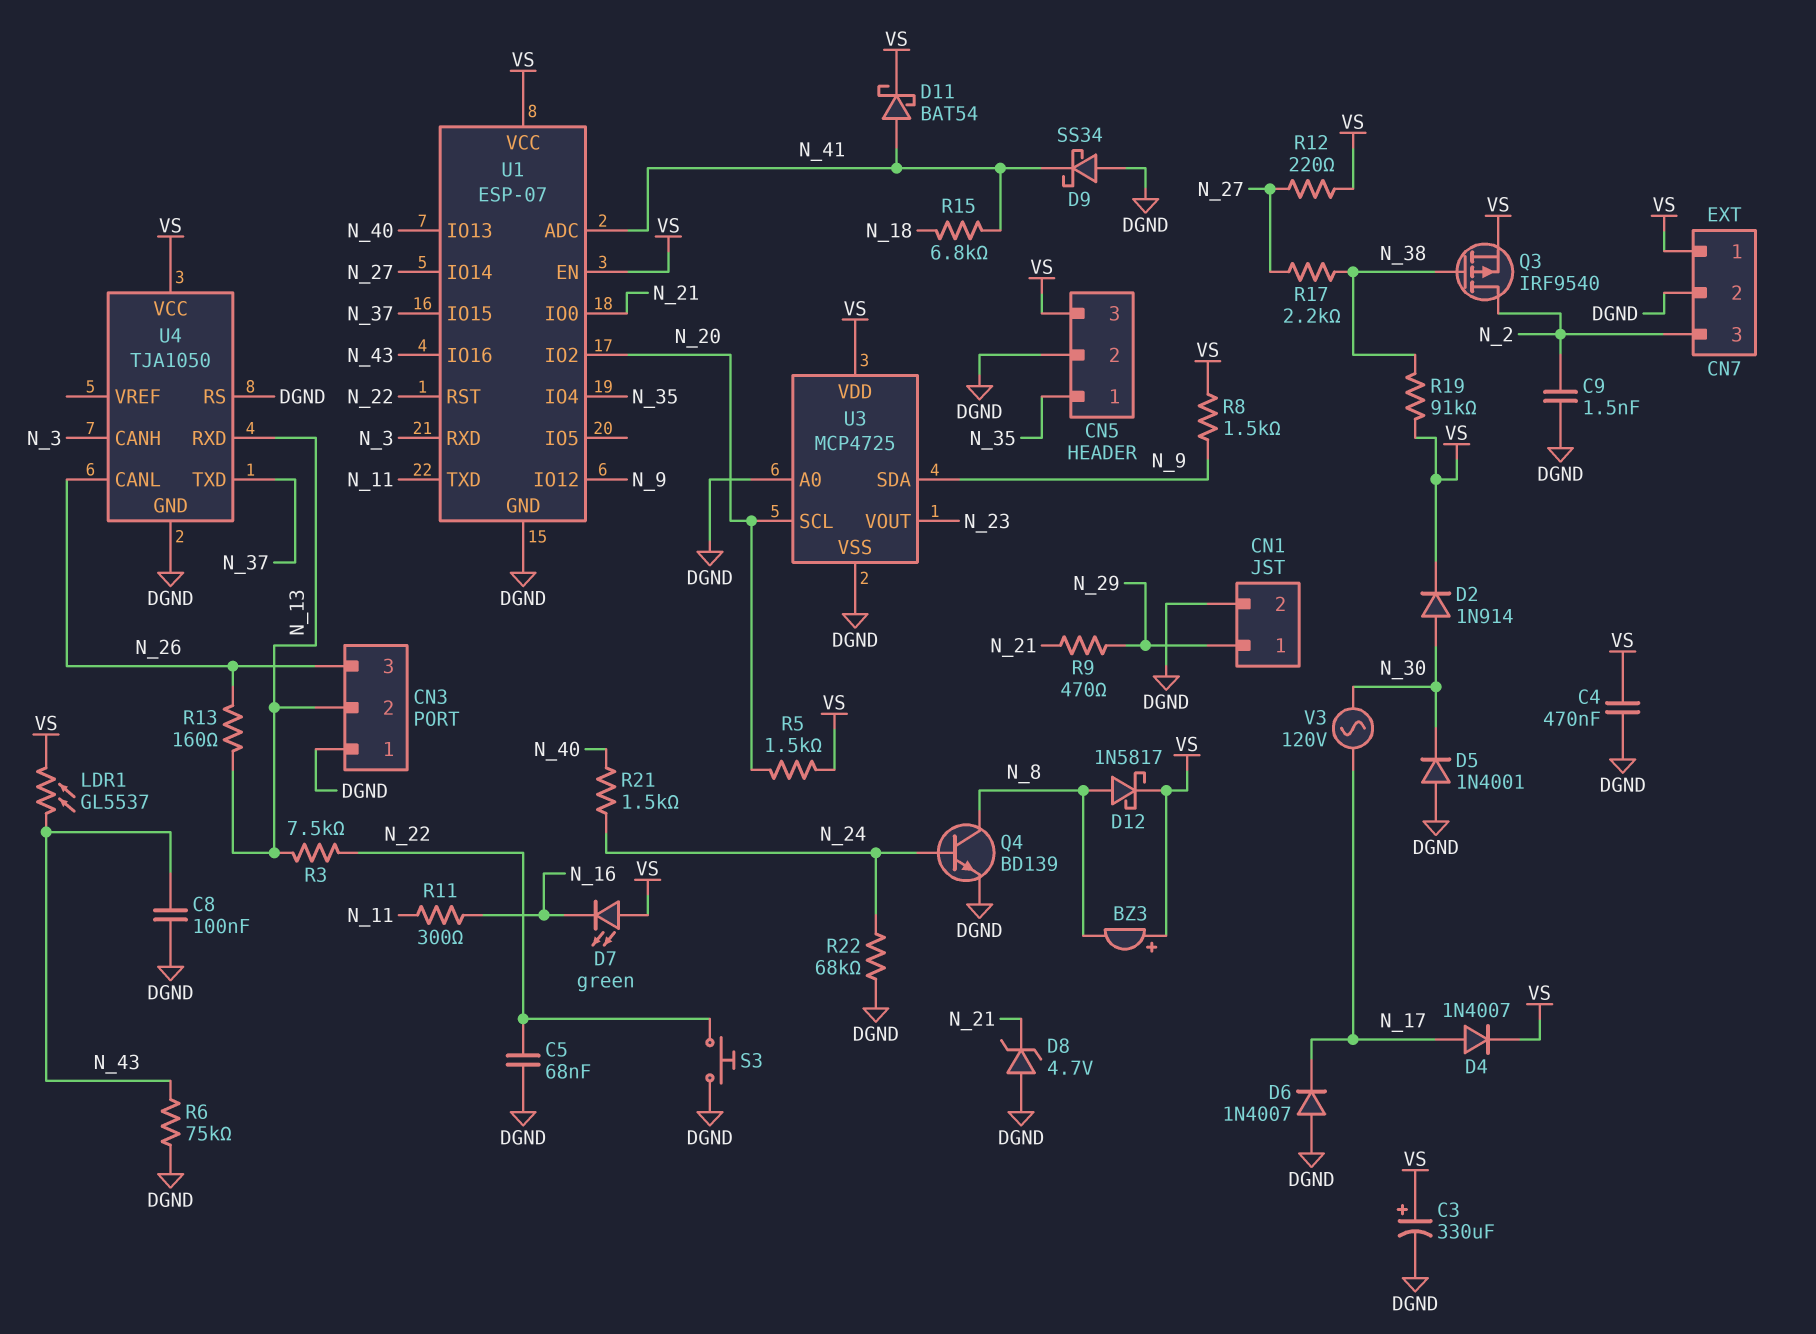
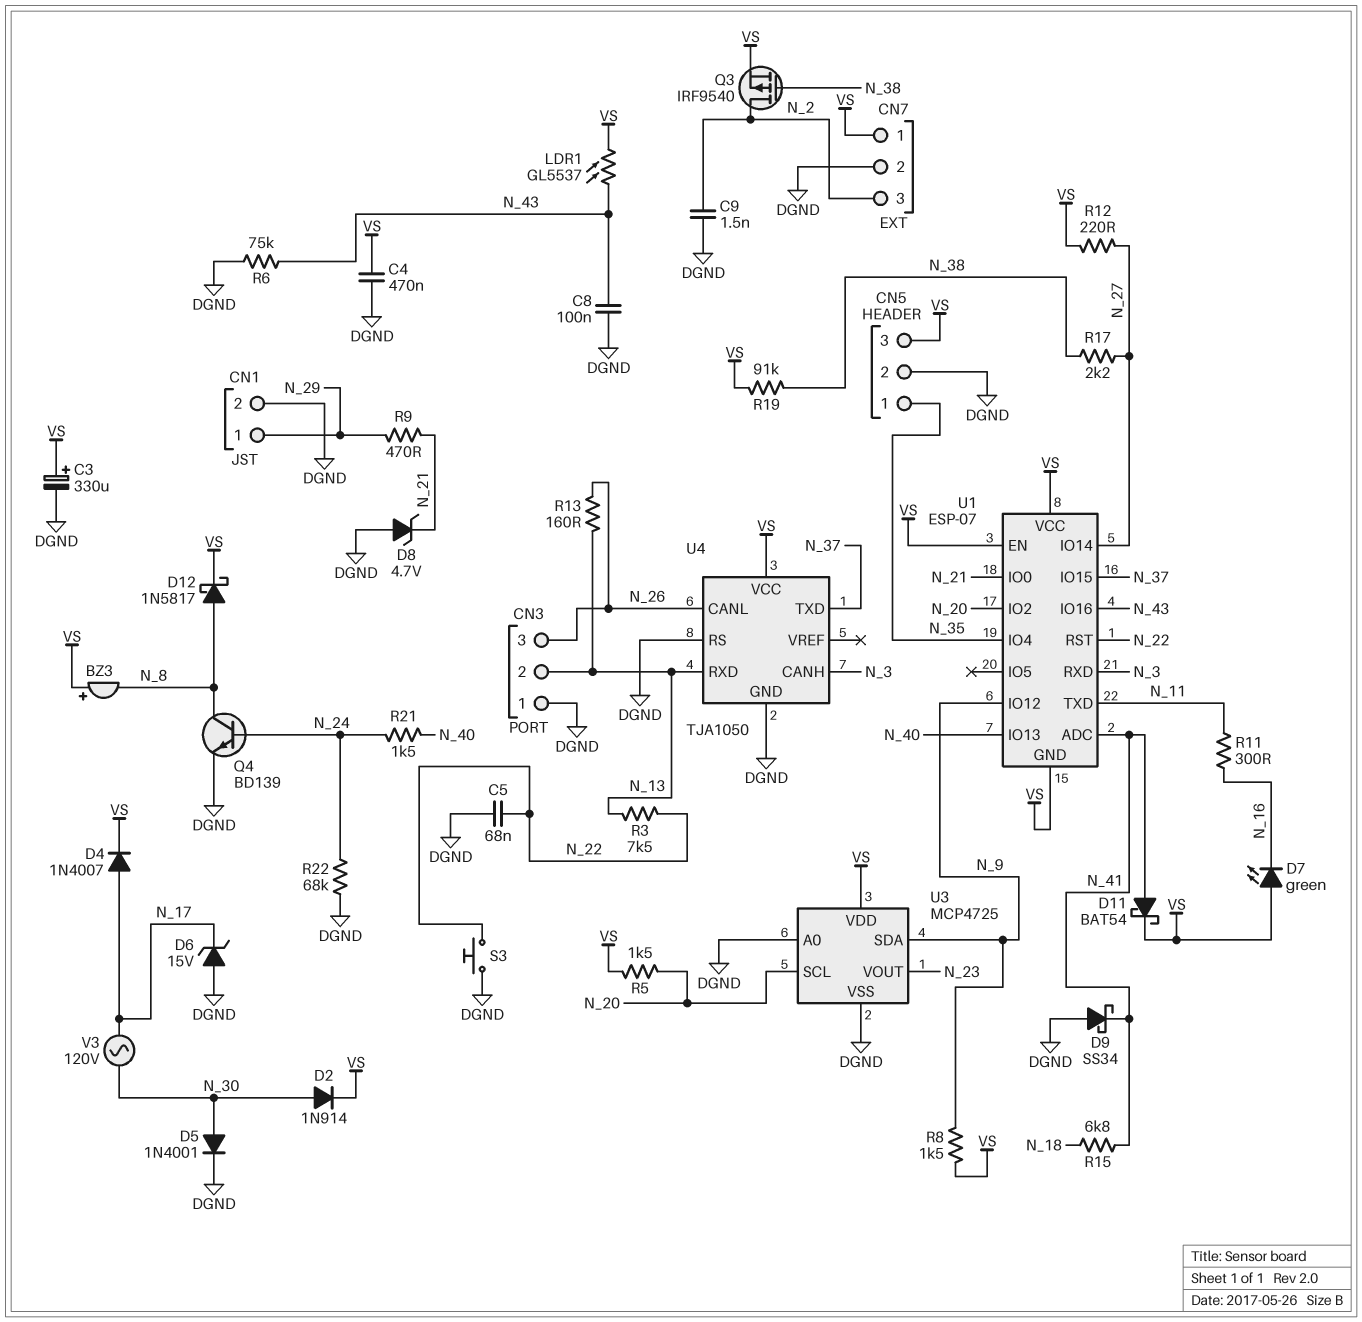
D5: diode 1N4001 (A DGND, K N_30) -> diode 1N4001 (A N_30, K DGND)
D6: diode 1N4007 (A DGND, K N_17) -> zener 15V (A DGND, K N_17)
U1 pin GND: DGND -> VS

